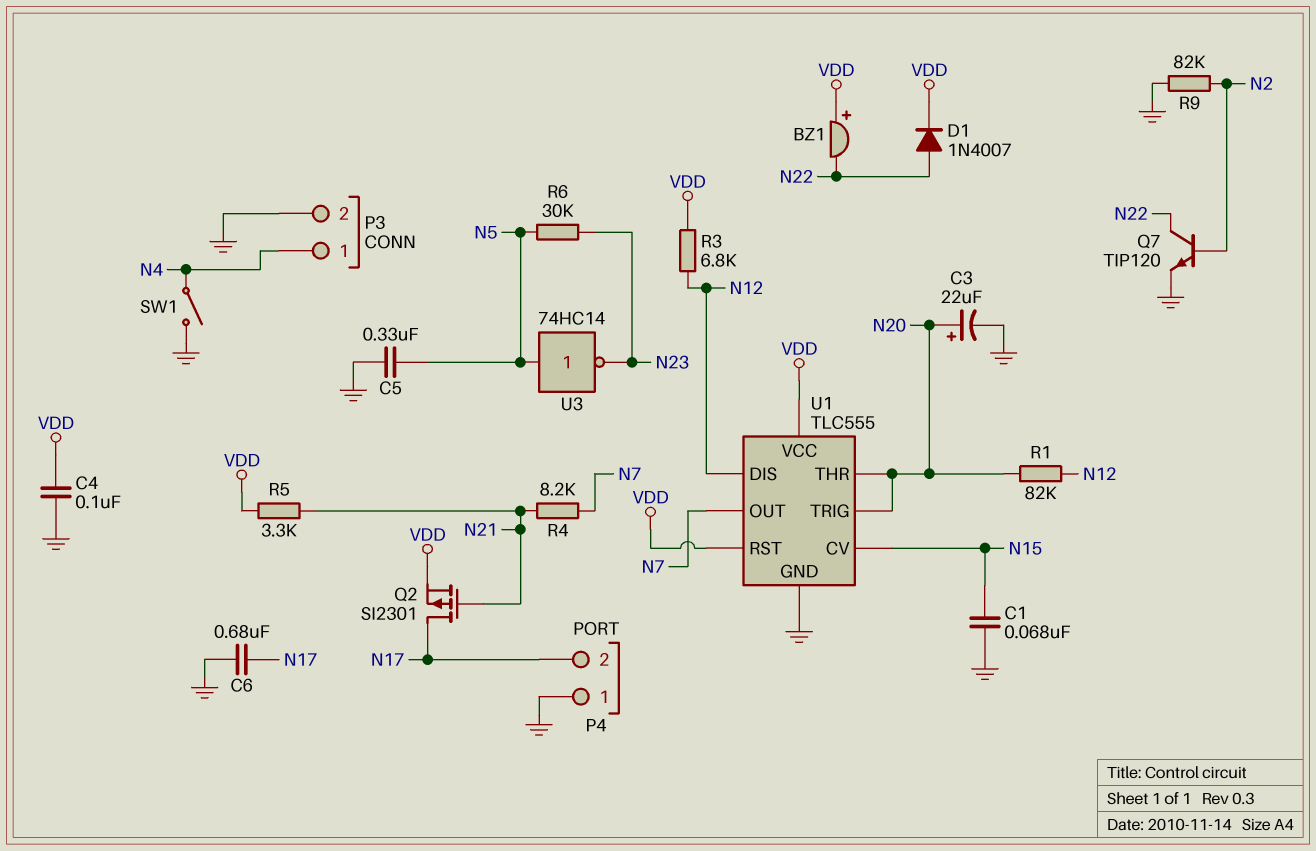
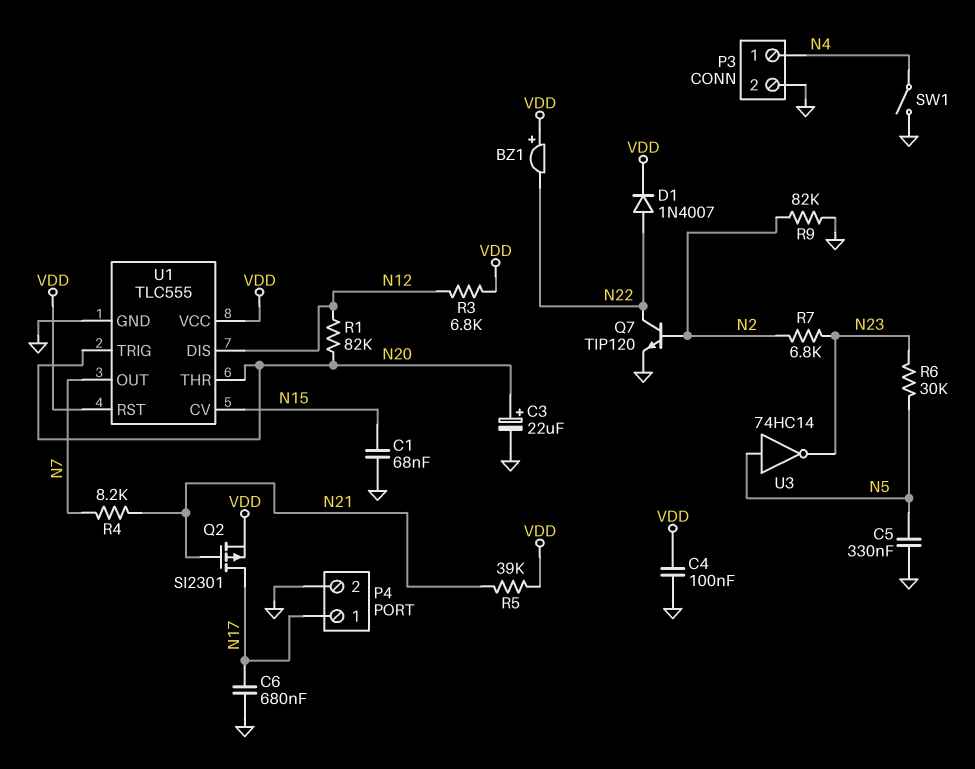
P4 pin 1: GND -> N17
P4 pin 2: N17 -> GND
R5: 3.3k (N21, VDD) -> 39k (N21, VDD)
R7: none -> 6.8k (N2, N23)

